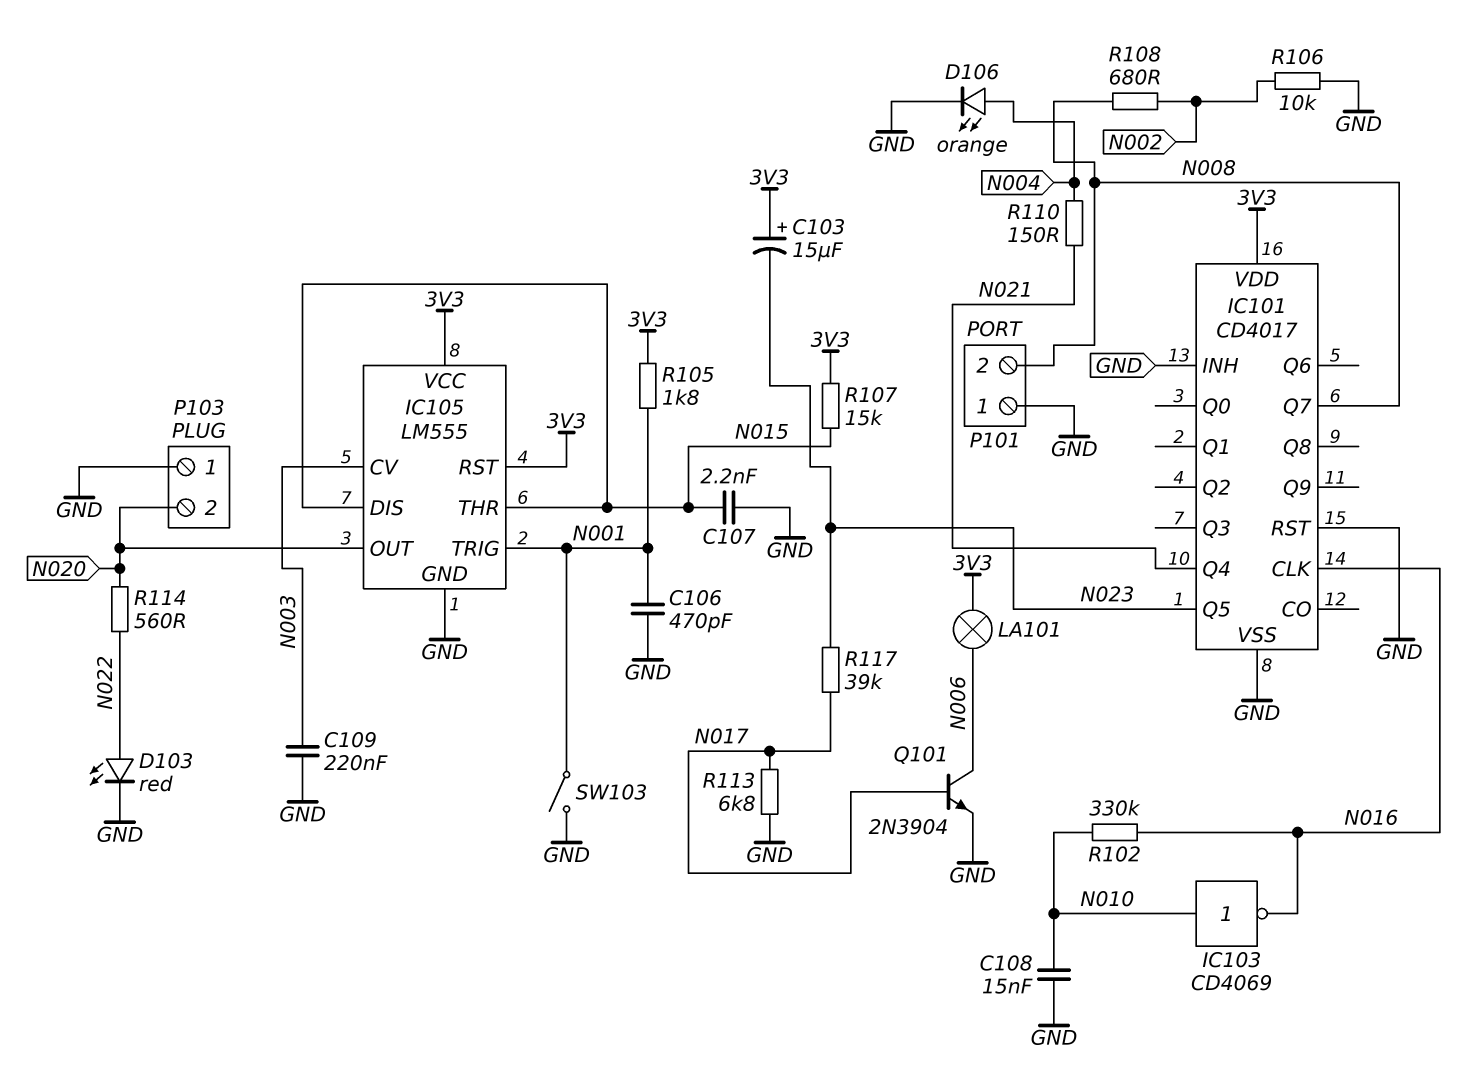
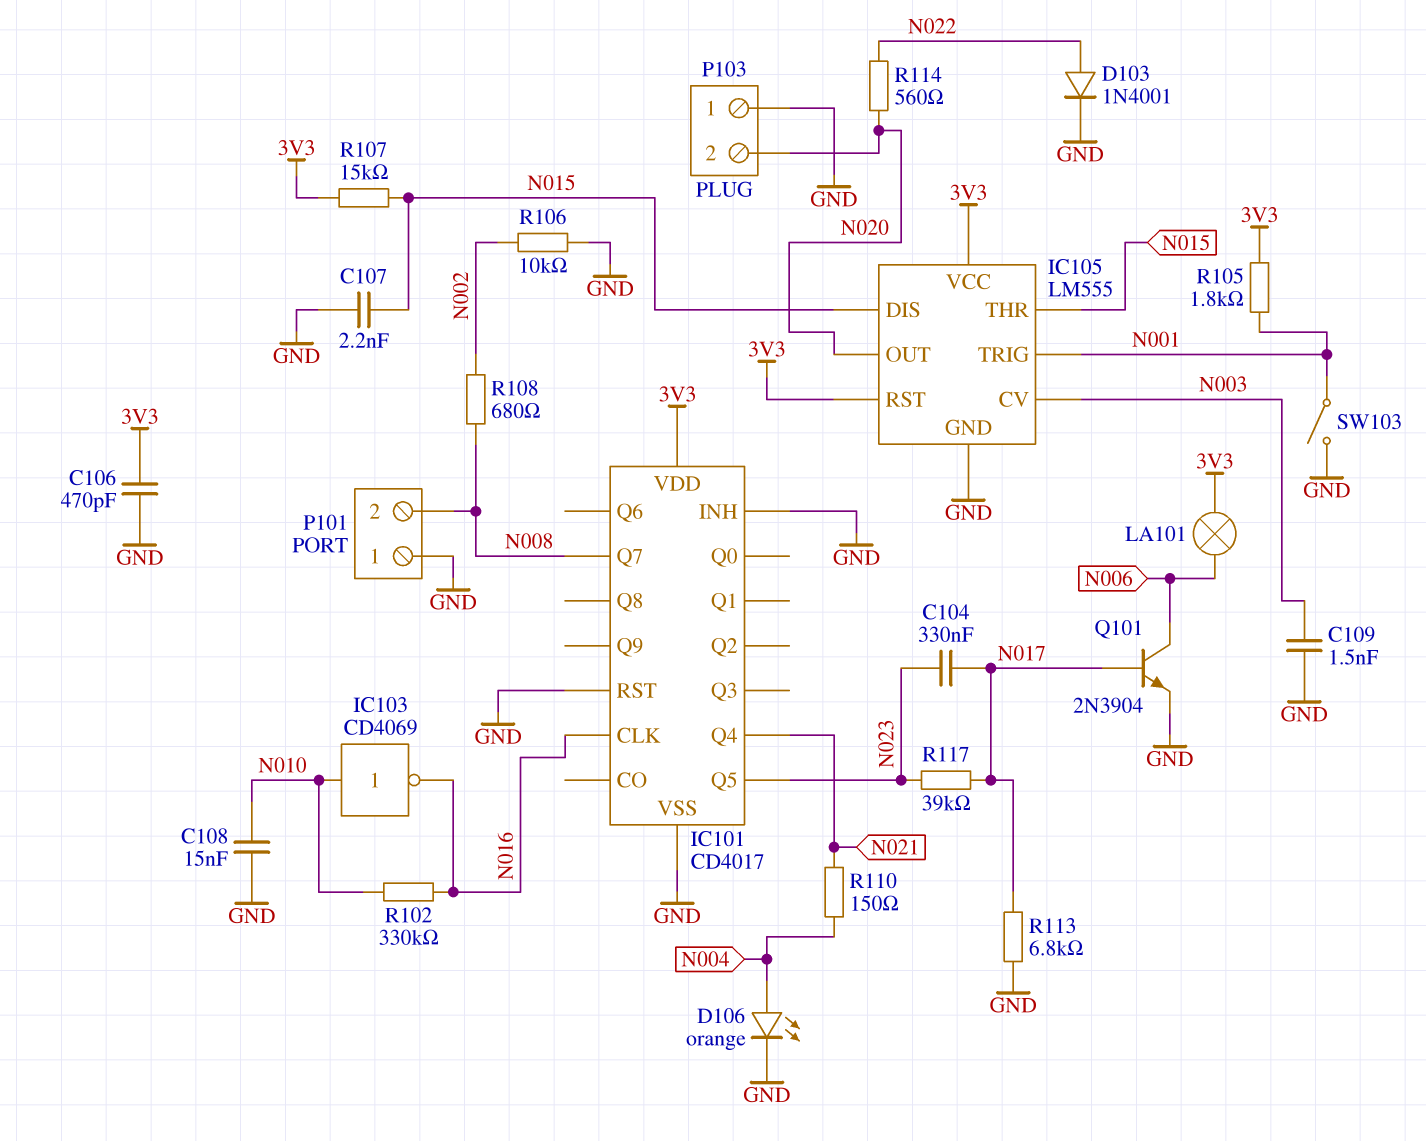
C103: 15uF (plus 3V3, minus N023) -> none
C104: none -> 330nF (N017, N023)
C106: 470pF (GND, N001) -> 470pF (3V3, GND)
C109: 220nF (GND, N003) -> 1.5nF (GND, N003)
D103: LED red (A N022, K GND) -> diode 1N4001 (A N022, K GND)

